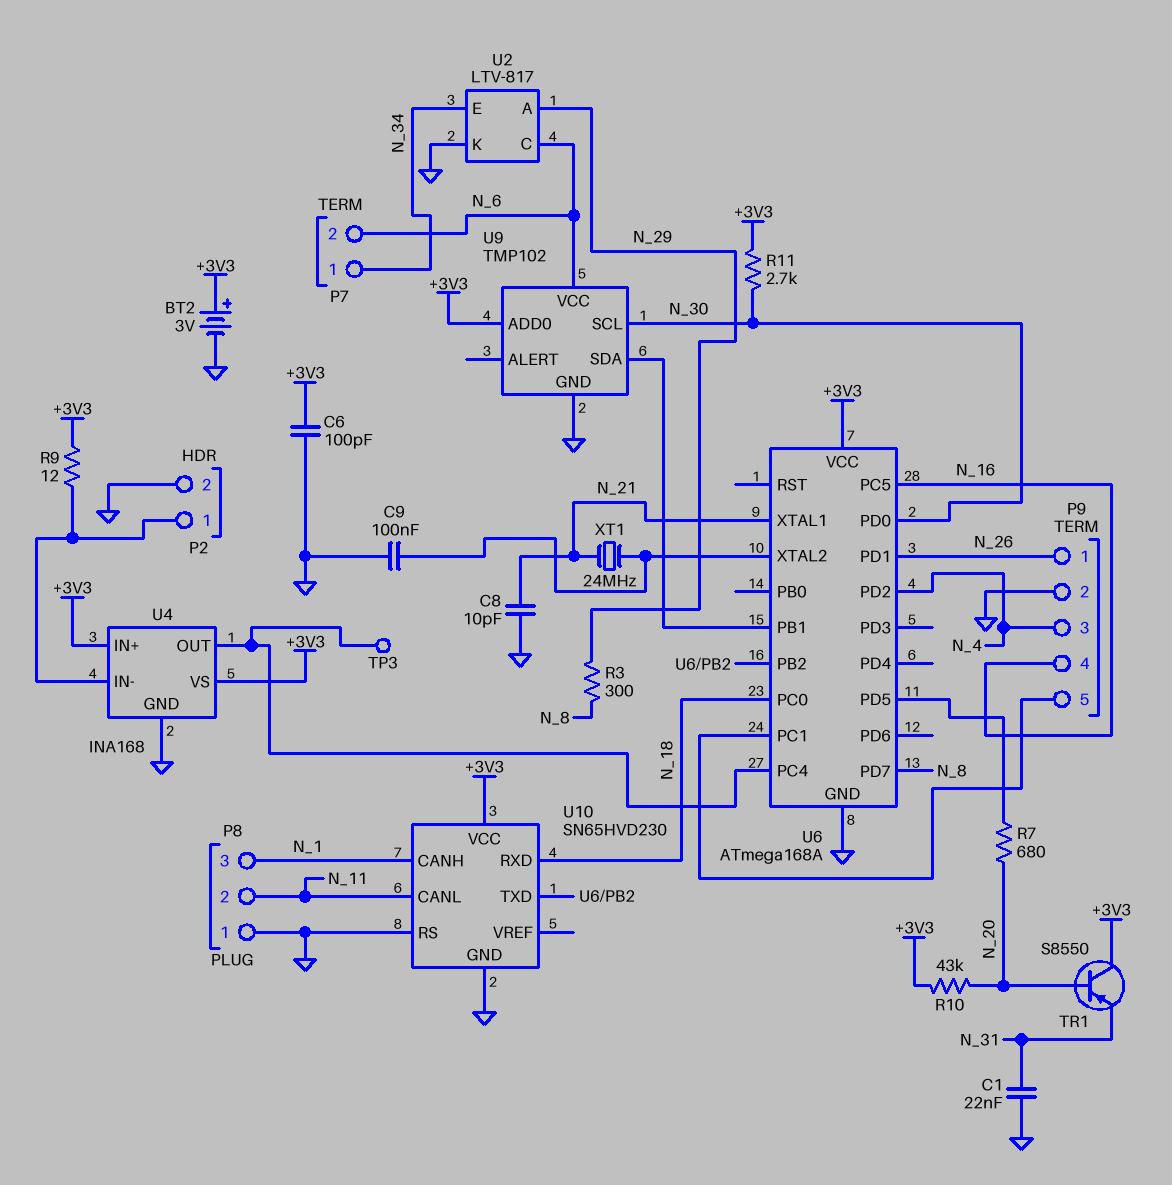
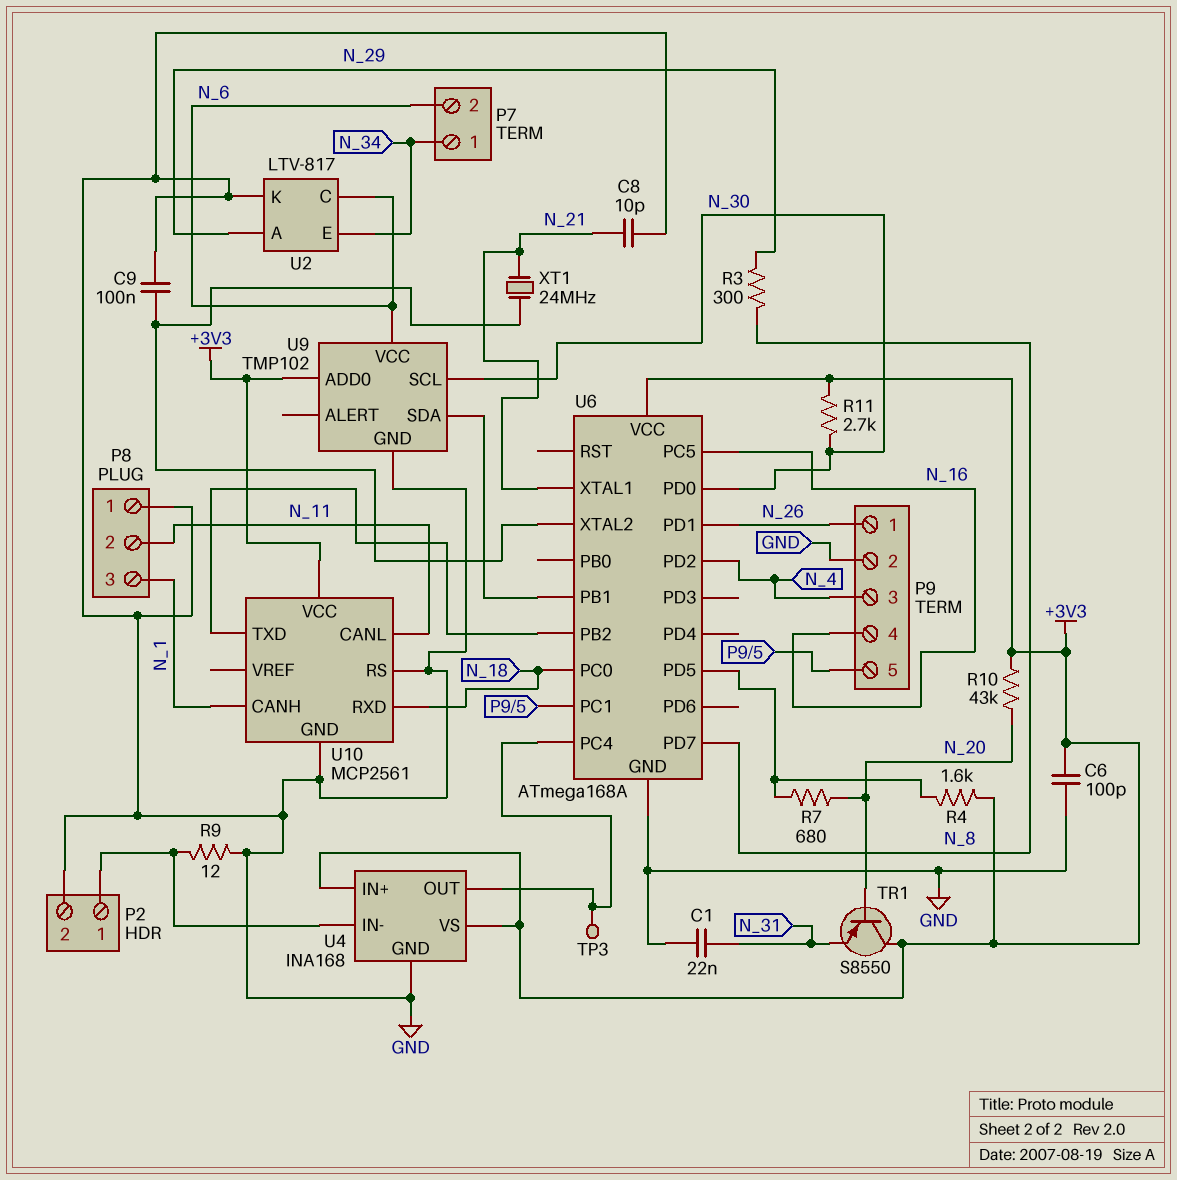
BT2: 3V (plus +3V3, minus GND) -> none
R4: none -> 1.6k (+3V3, U6/PD5)
R9: 12 (+3V3, P2/1) -> 12 (GND, P2/1)
U10: SN65HVD230 -> MCP2561

